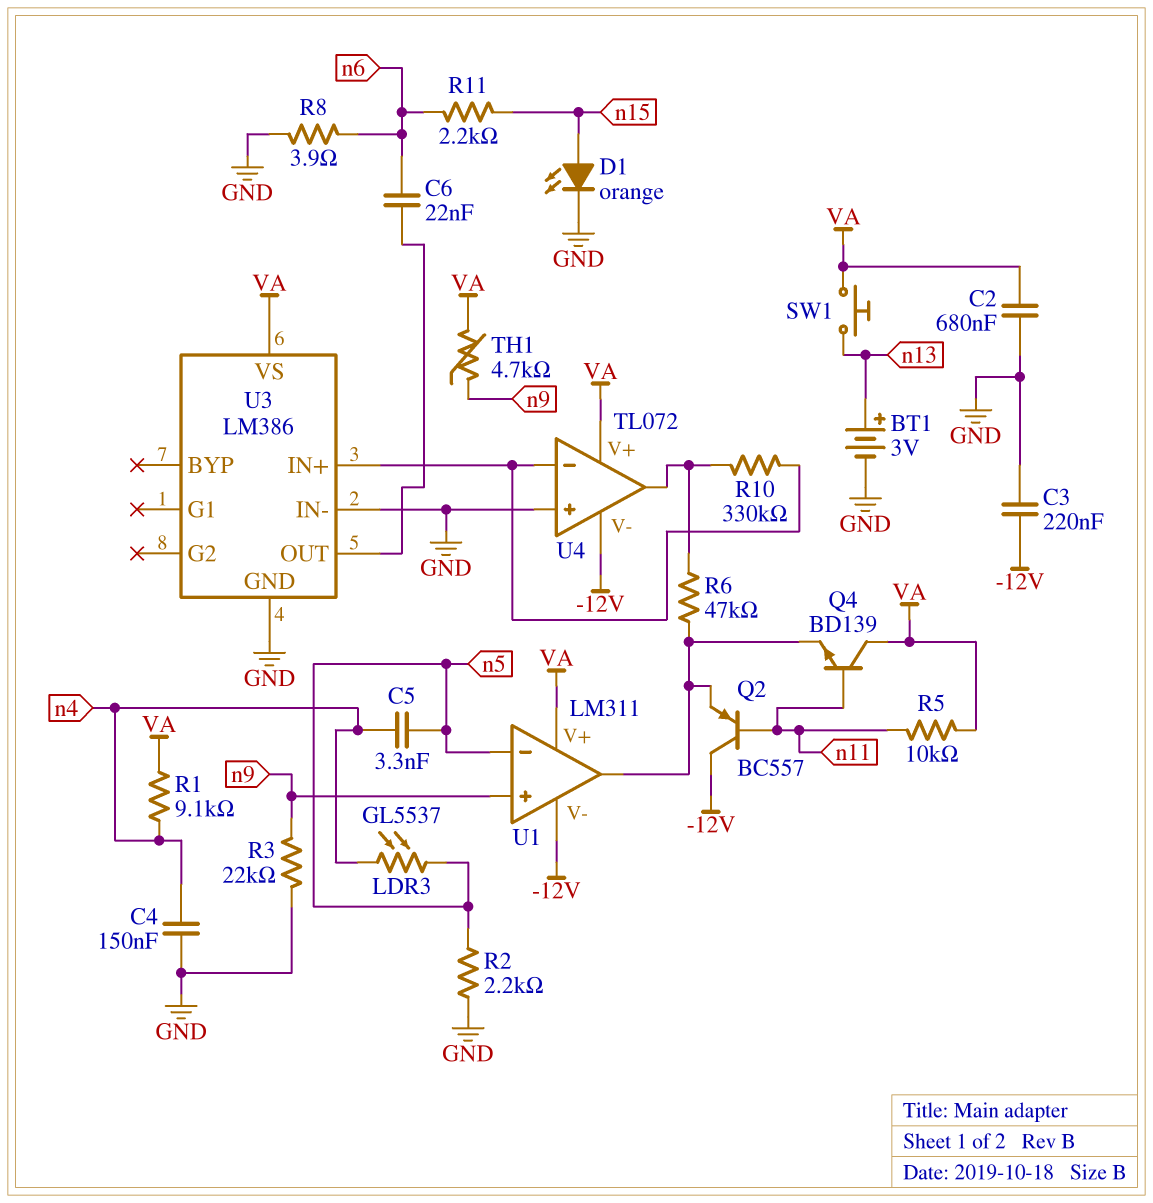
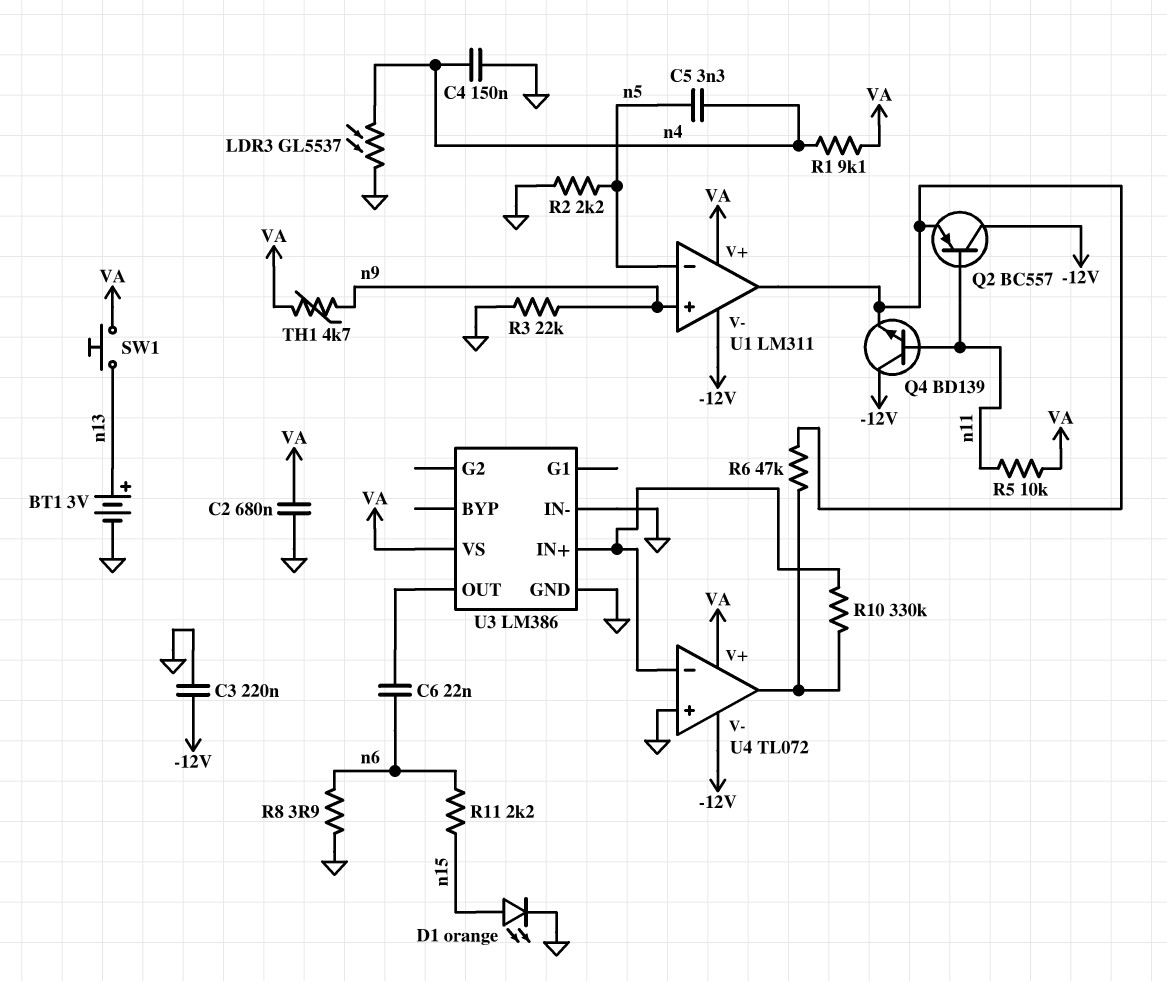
LDR3: GL5537 (n4, n5) -> GL5537 (GND, n4)
Q4: NPN BD139 (B n11, C VA, E U1/out) -> NPN BD139 (B n11, C -12V, E U1/out)

